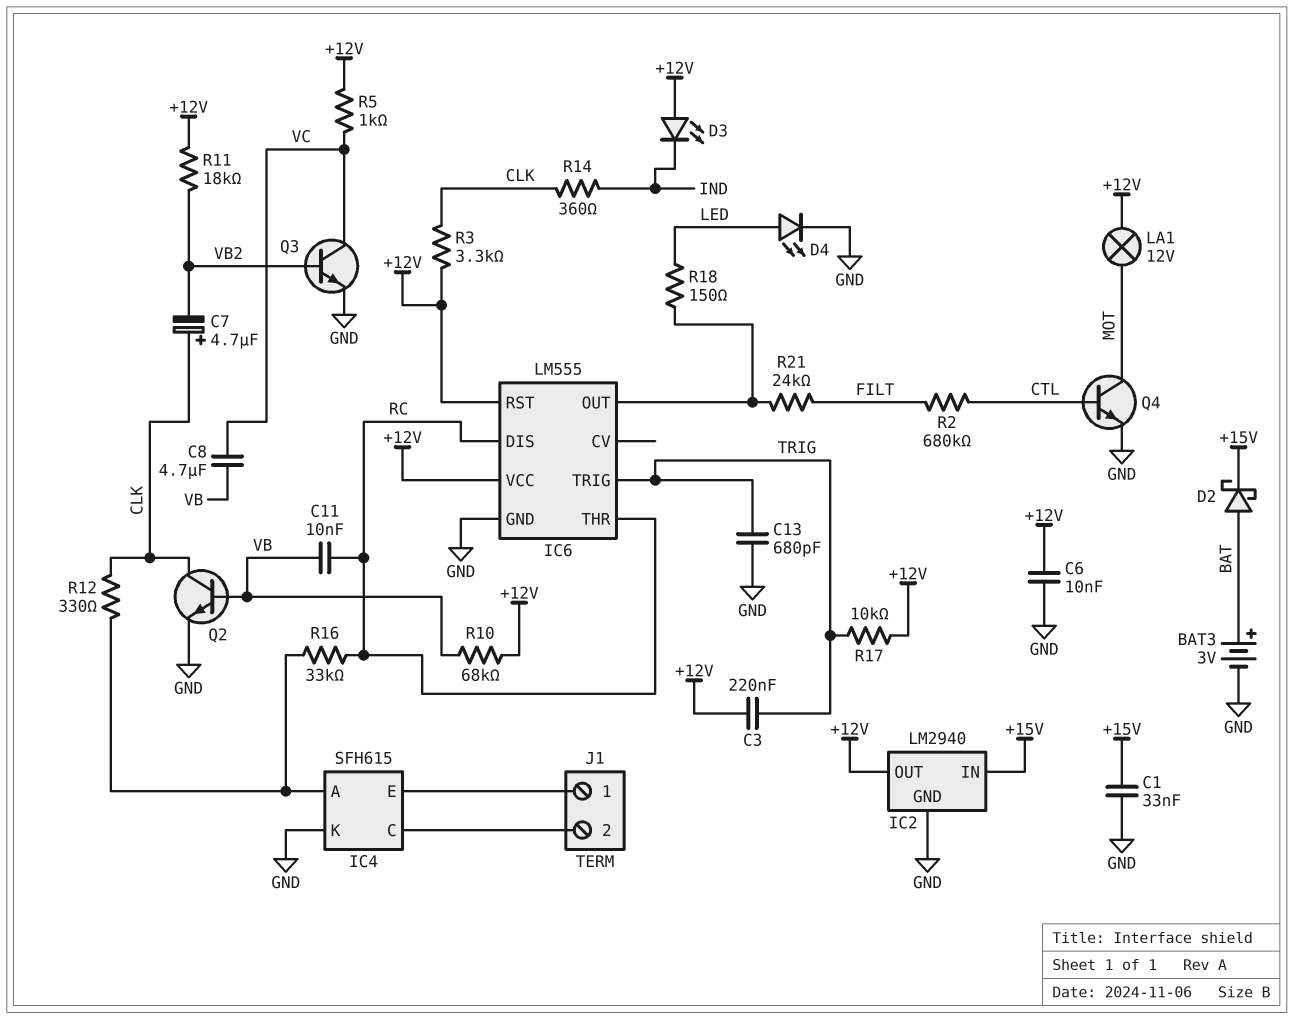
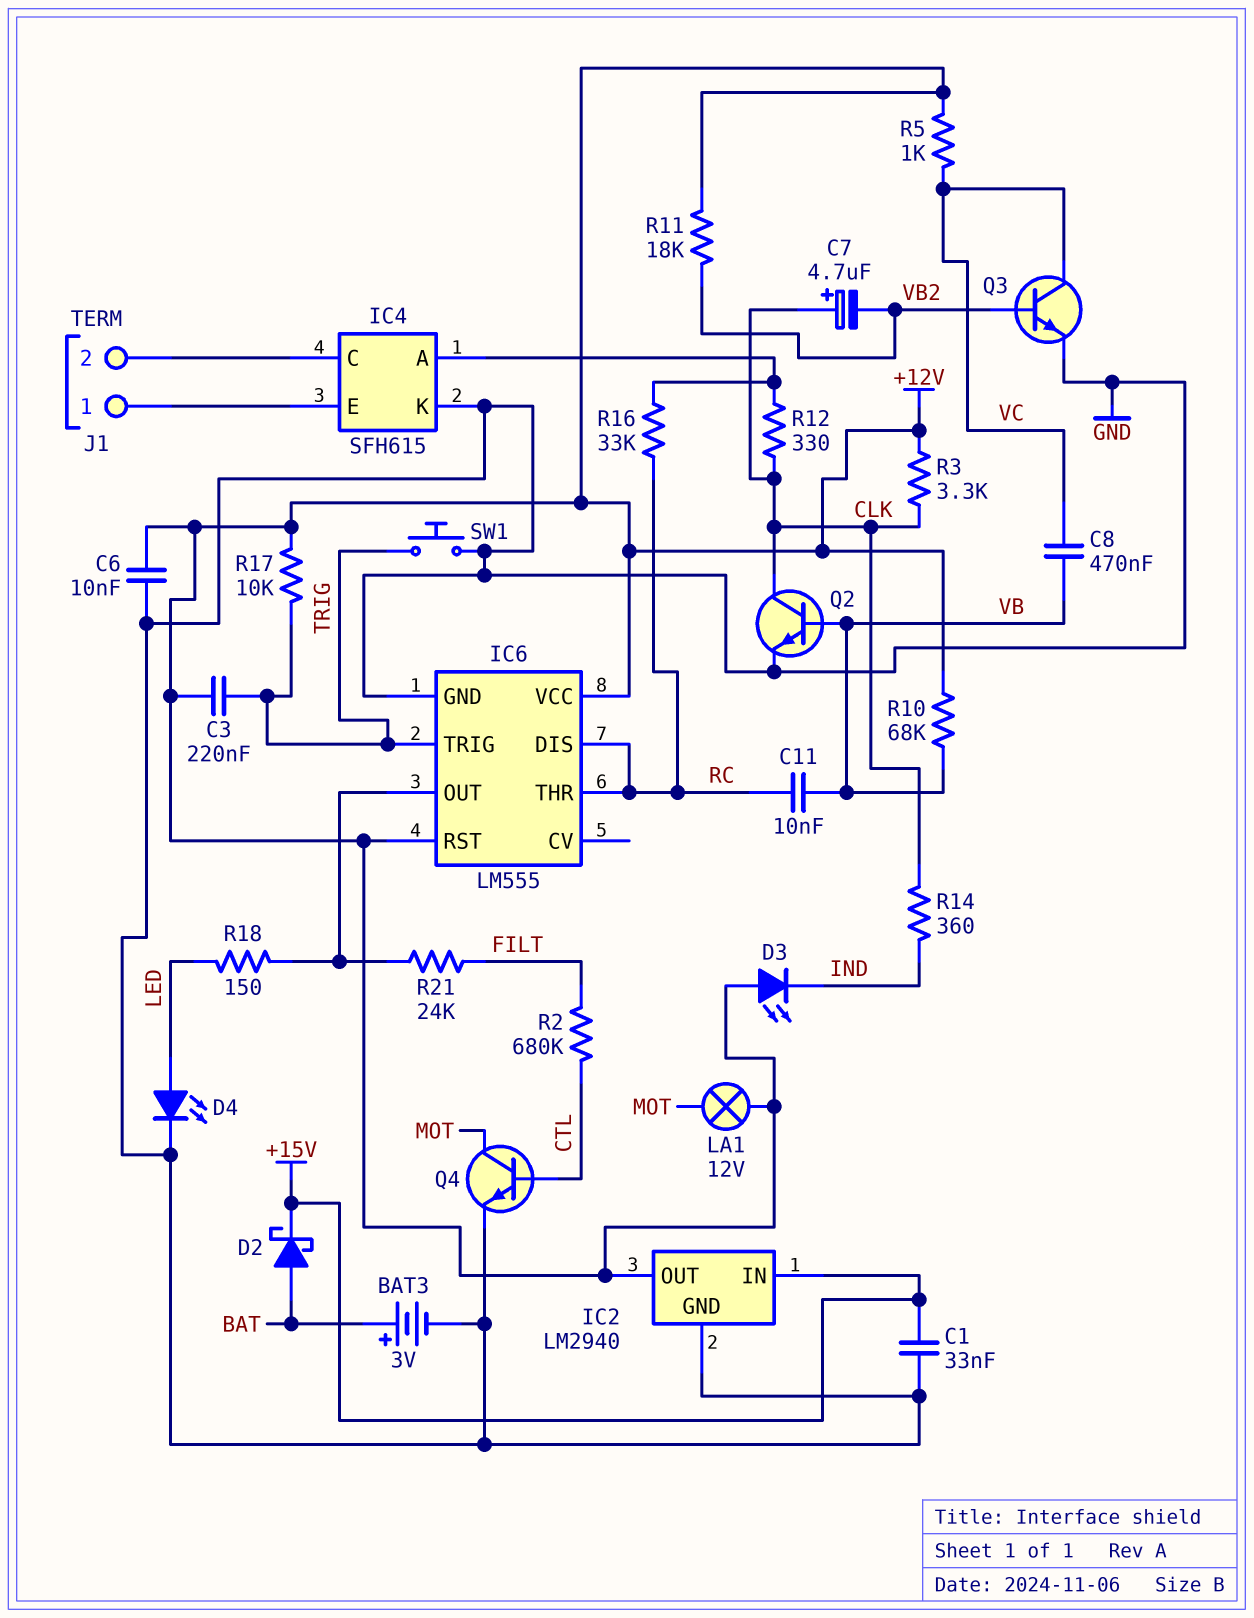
C8: 4.7uF (VB, VC) -> 470nF (VB, VC)
C13: 680pF (GND, TRIG) -> none
SW1: none -> button (GND, TRIG)

